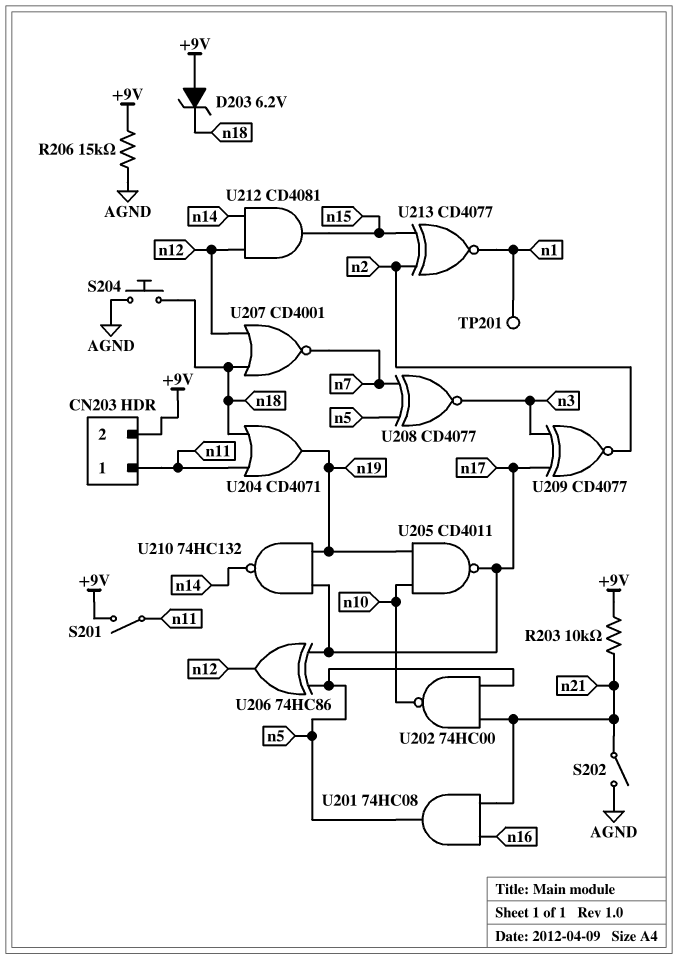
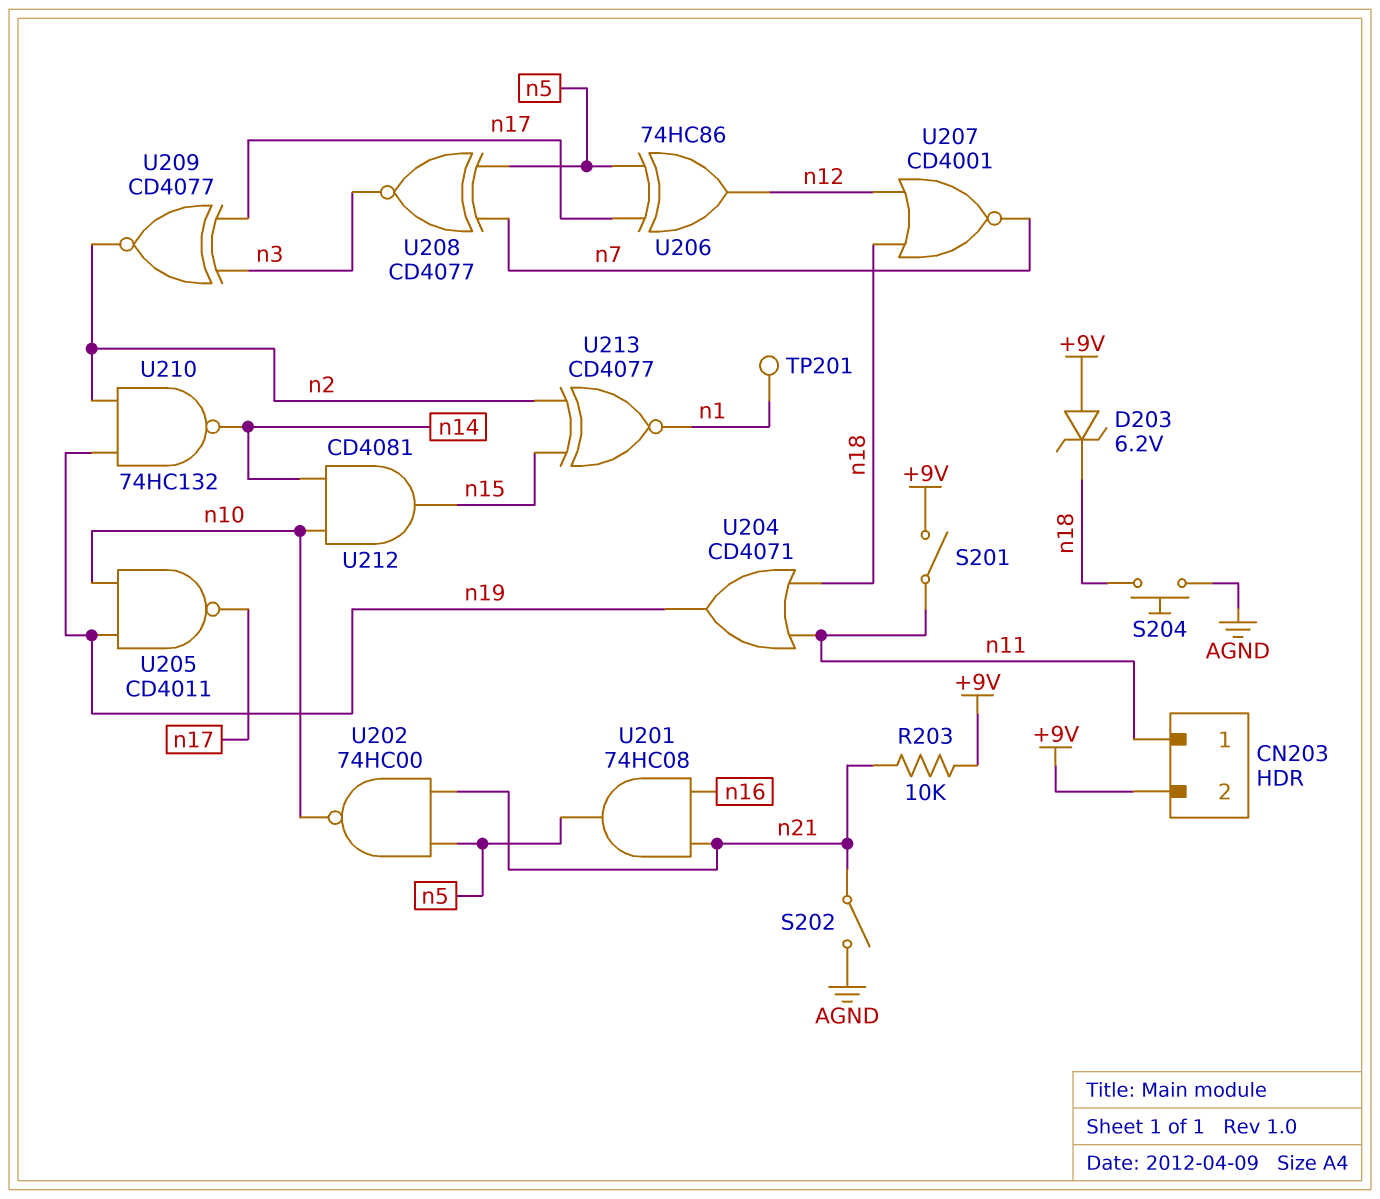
R206: 15k (+9V, AGND) -> none
U210: NAND 74HC132 (in n17, in n19, out n14) -> NAND 74HC132 (in n2, in n19, out n14)
U212: AND CD4081 (in n12, in n14, out n15) -> AND CD4081 (in n10, in n14, out n15)

